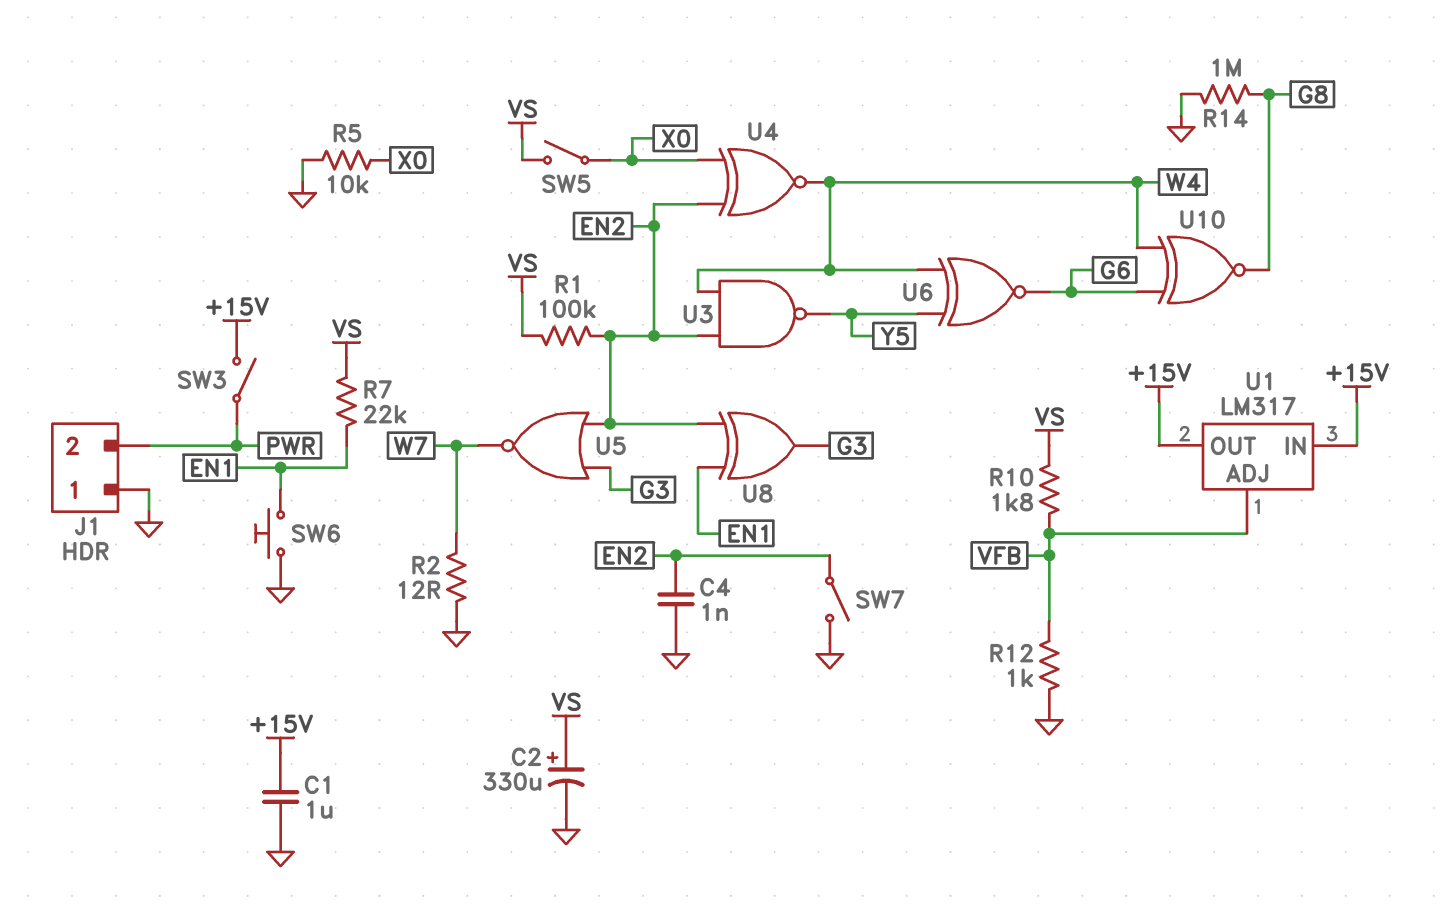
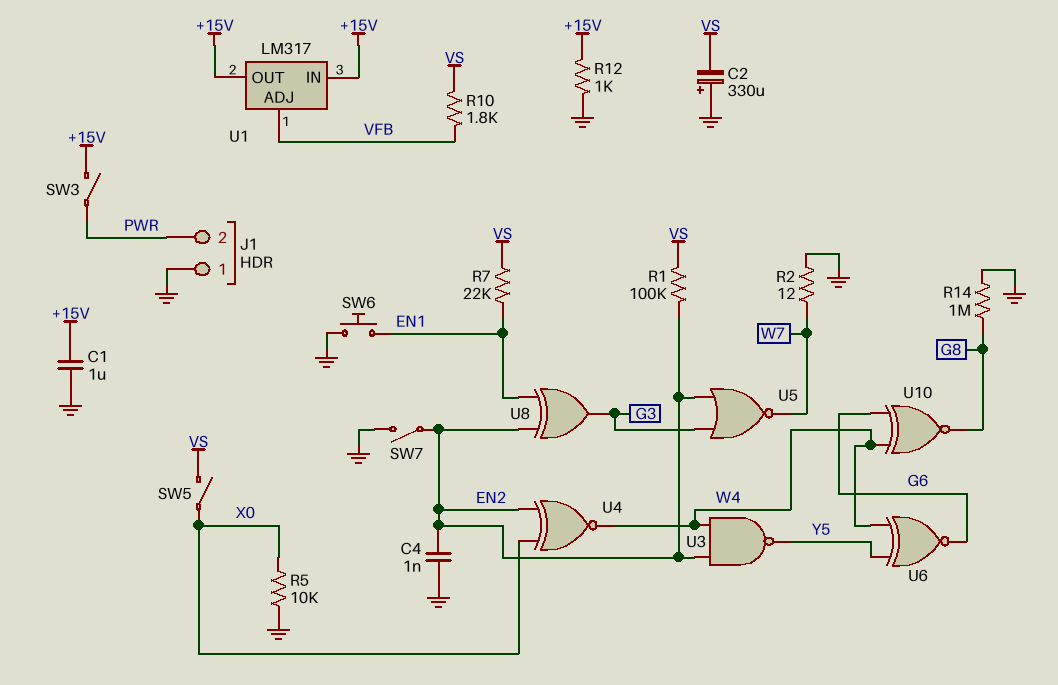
C2: 330uF (plus VS, minus GND) -> 330uF (plus GND, minus VS)
R12: 1k (GND, VFB) -> 1k (+15V, GND)

